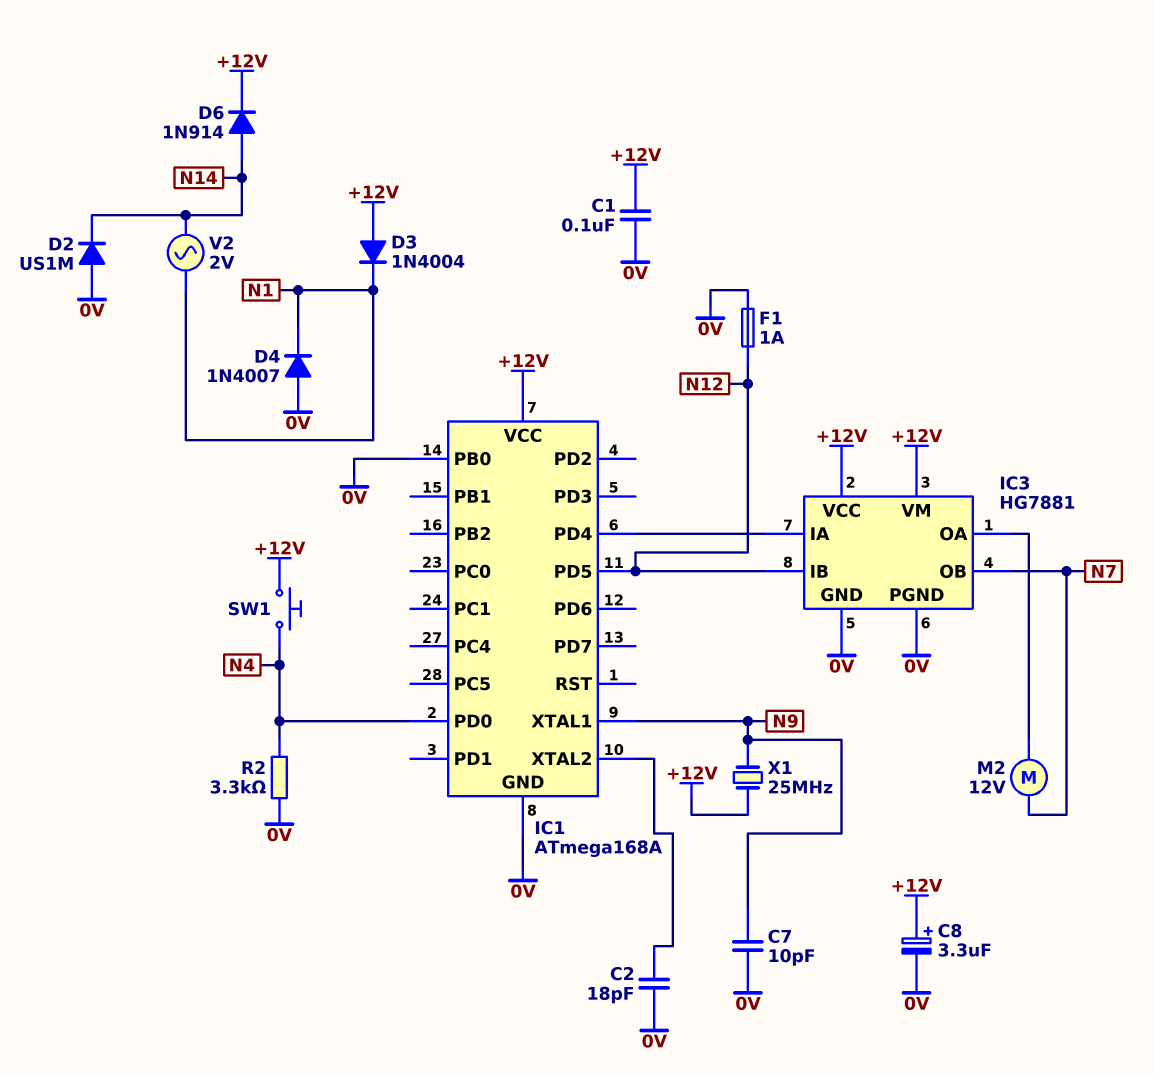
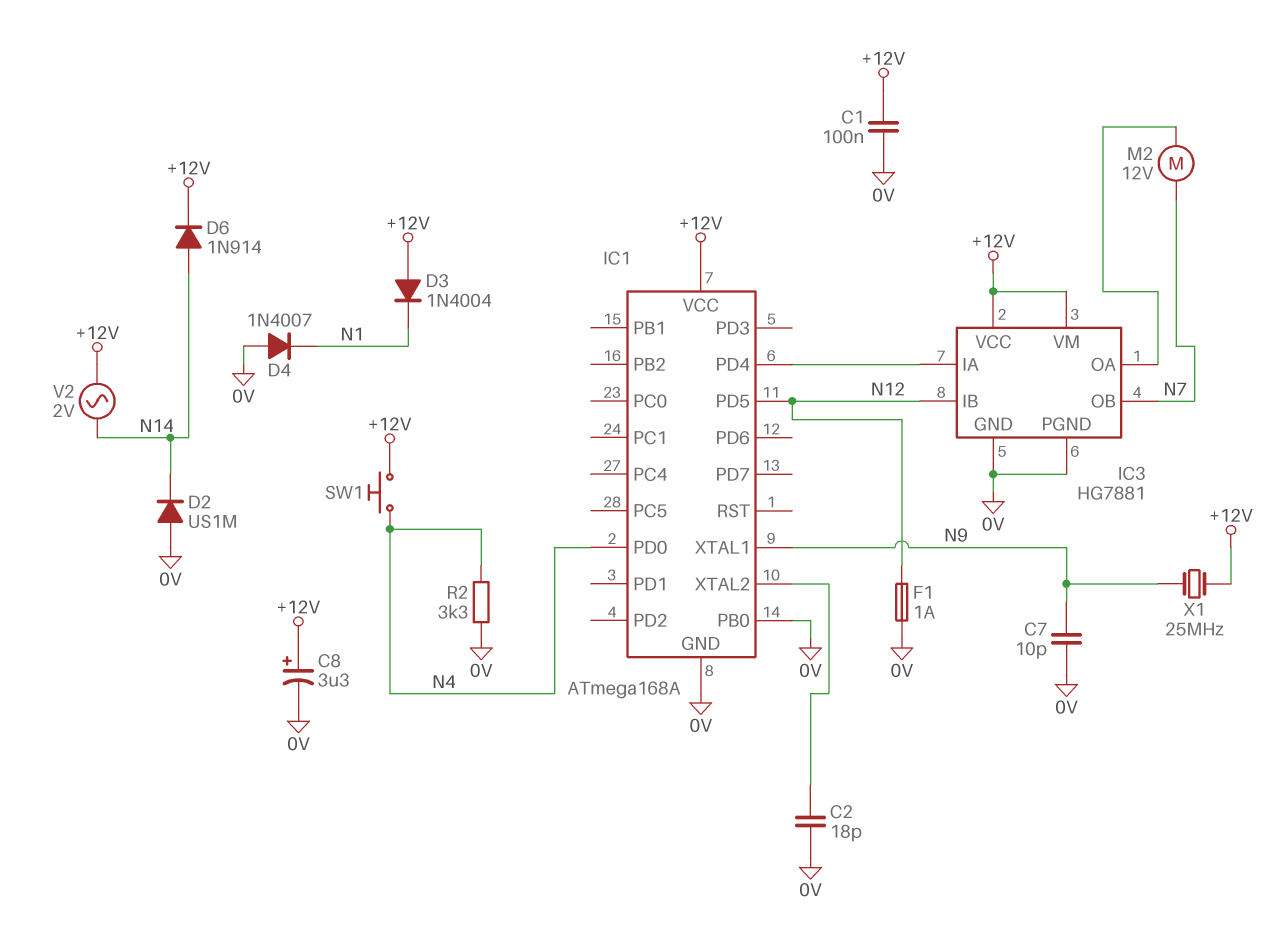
V2: AC 2V (N1, N14) -> AC 2V (+12V, N14)

